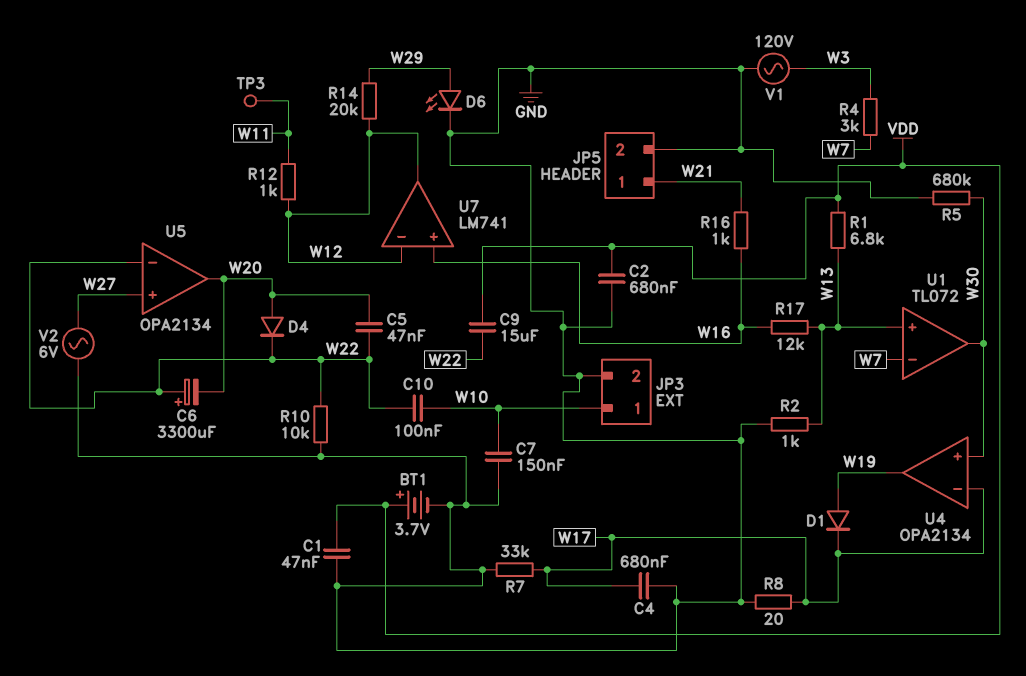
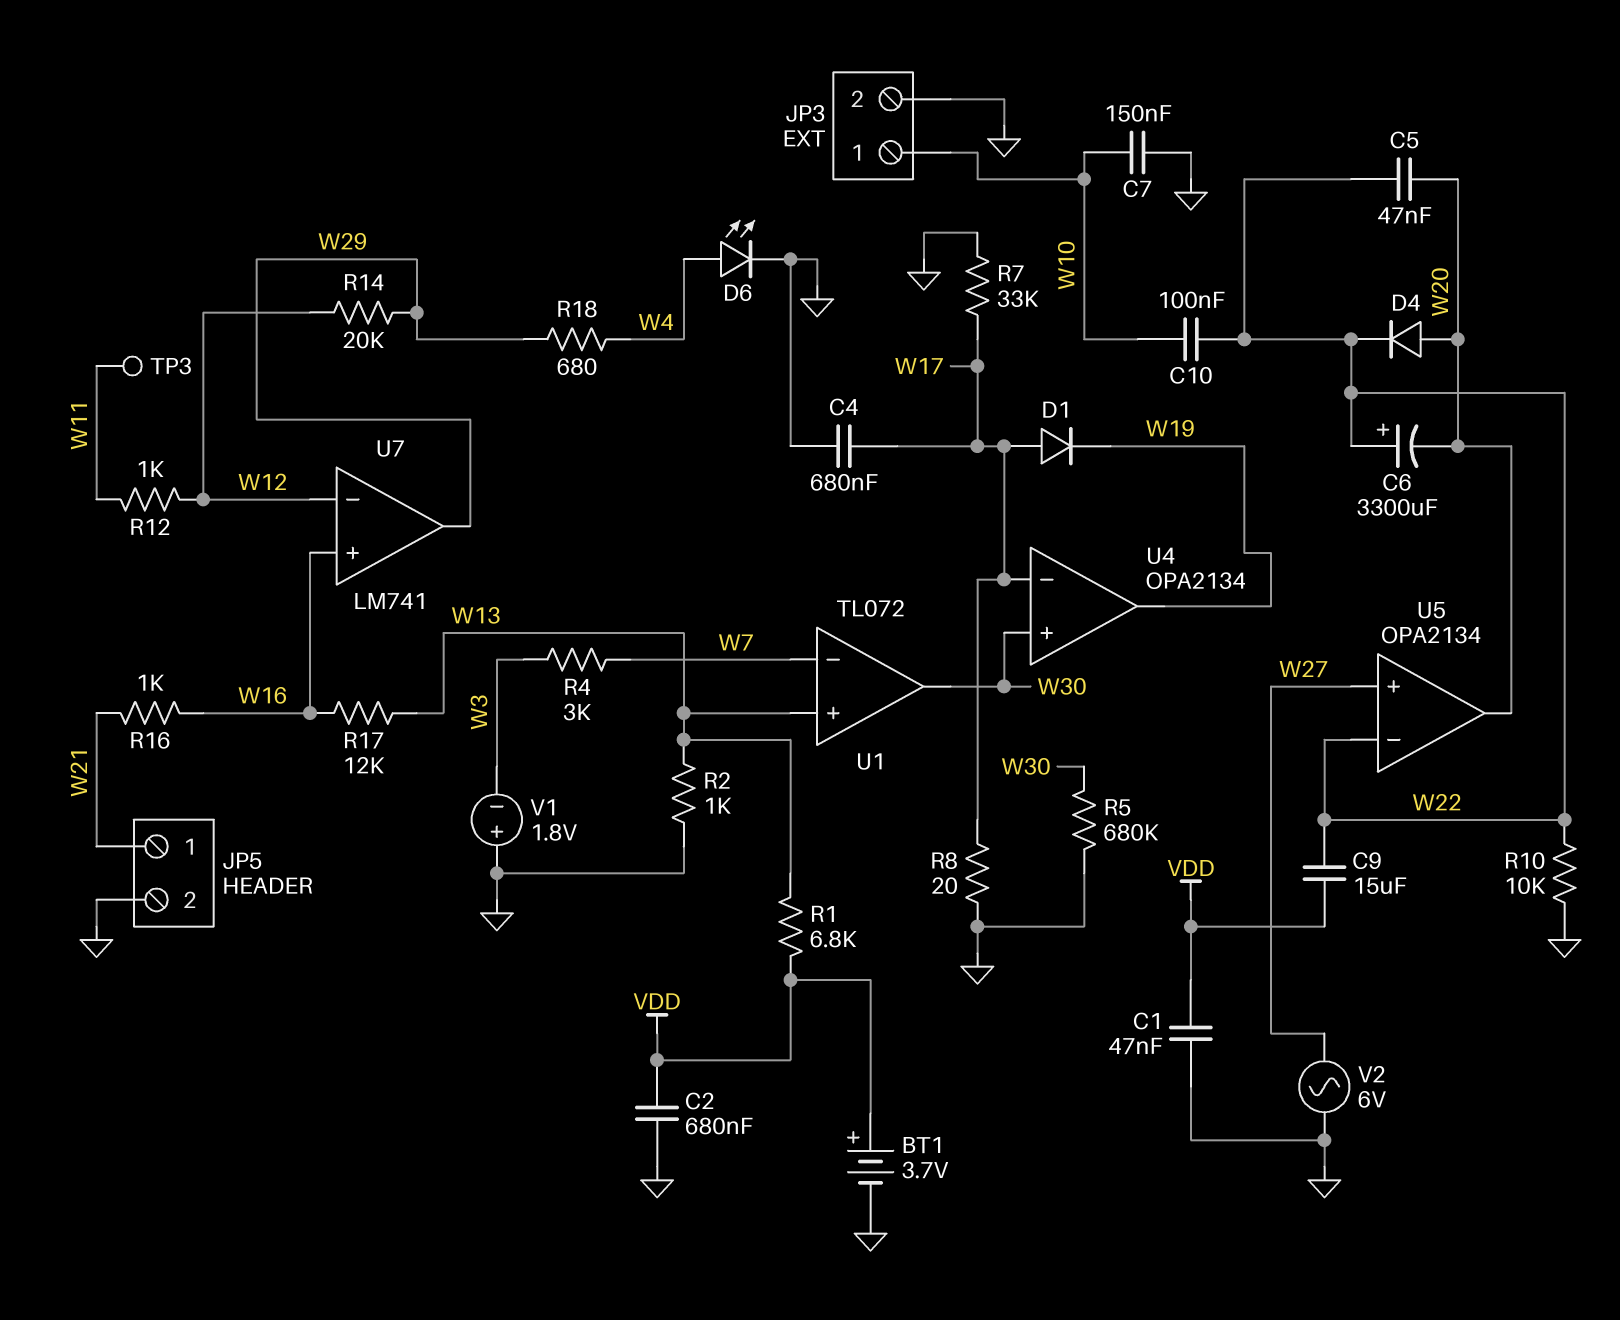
D1: diode (A W19, K W17) -> diode (A W17, K W19)
D6: LED (A W29, K GND) -> LED (A W4, K GND)
R18: none -> 680 (W4, W29)
U7 pin out: W12 -> W29
V1: AC 120V (GND, W3) -> 1.8V (plus GND, minus W3)

